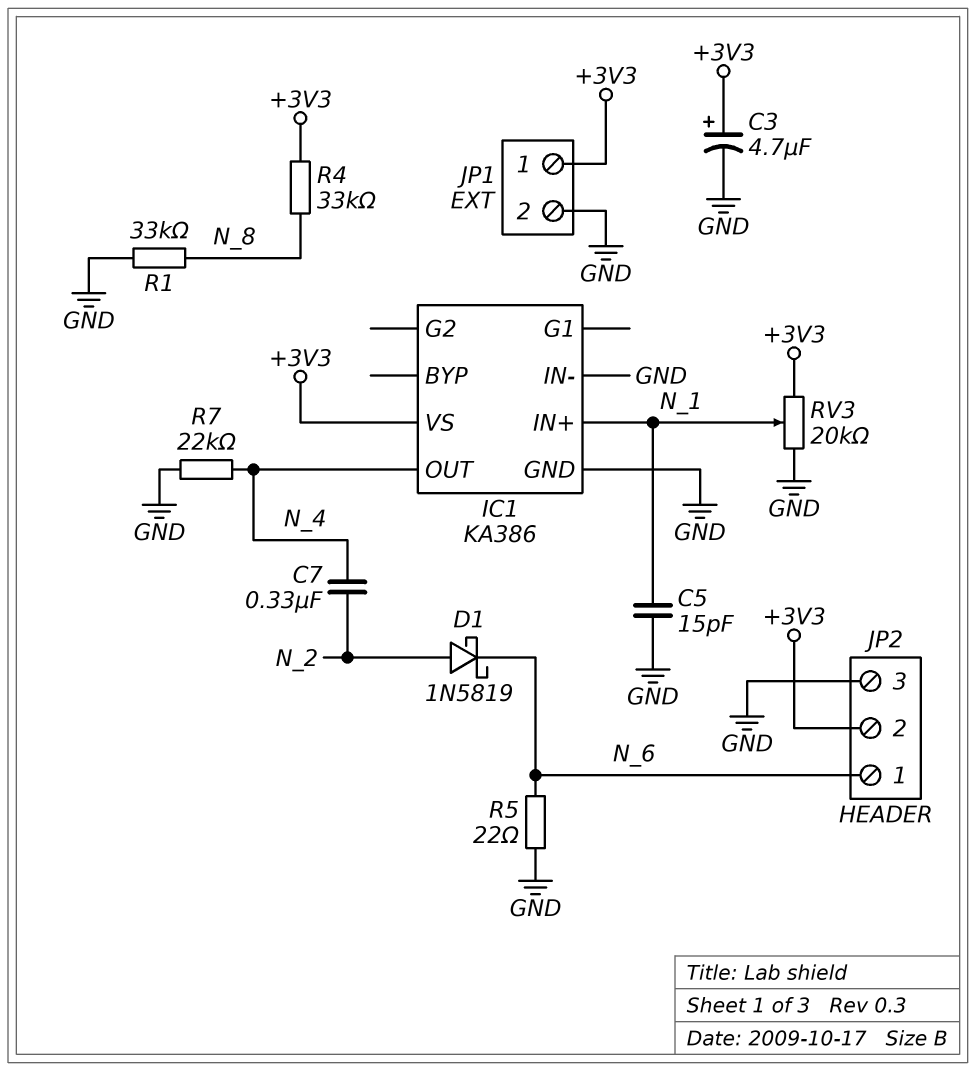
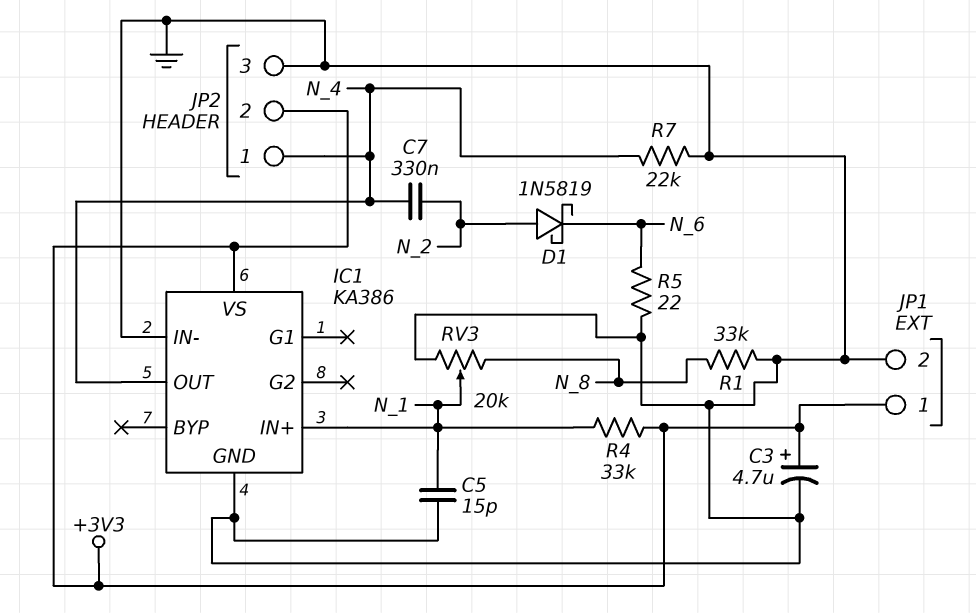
JP2 pin 1: N_6 -> N_4
R4: 33k (+3V3, N_8) -> 33k (+3V3, N_1)
RV3: 20k (+3V3, GND, wiper N_1) -> 20k (GND, N_8, wiper N_1)

